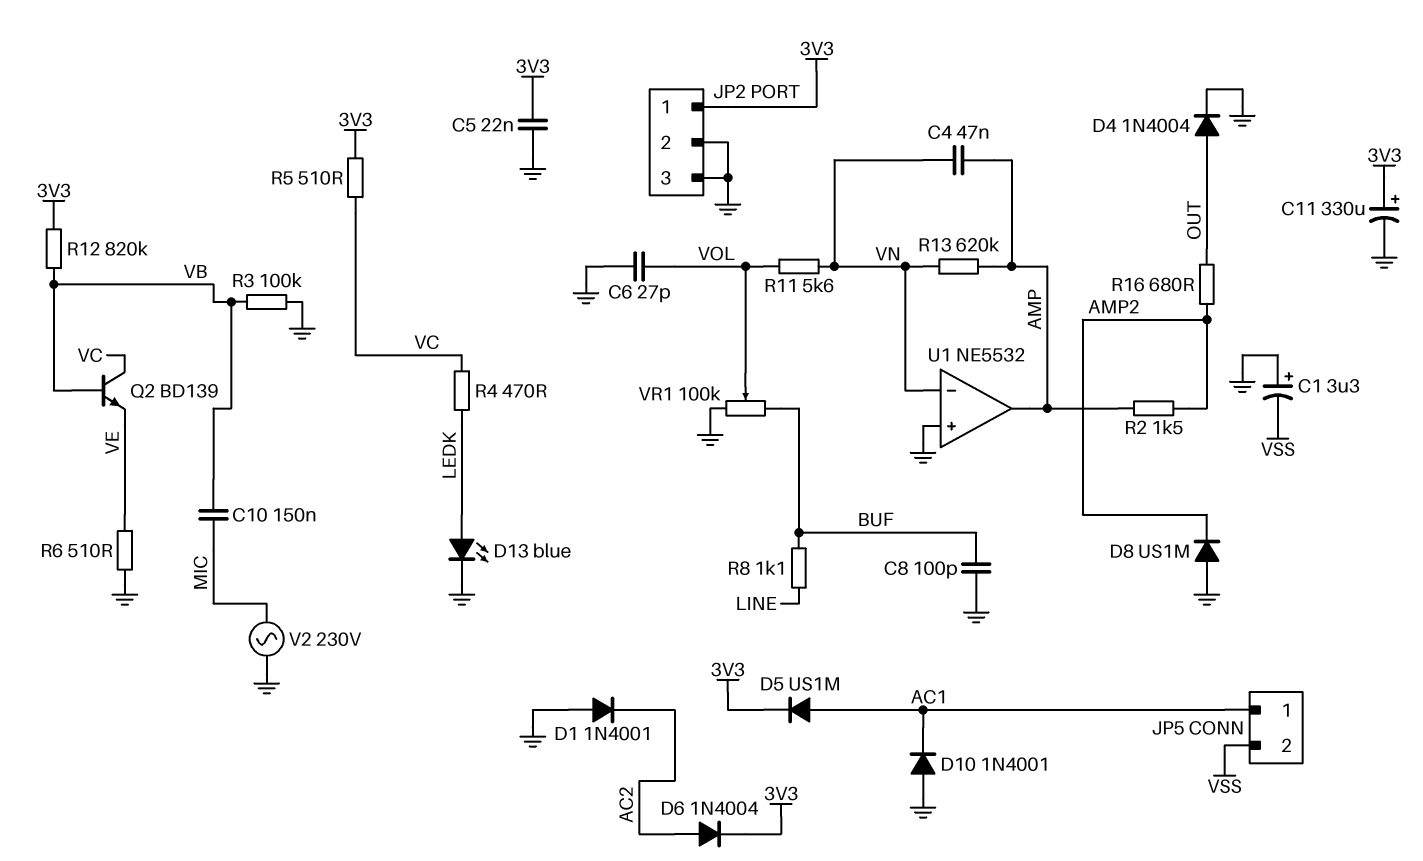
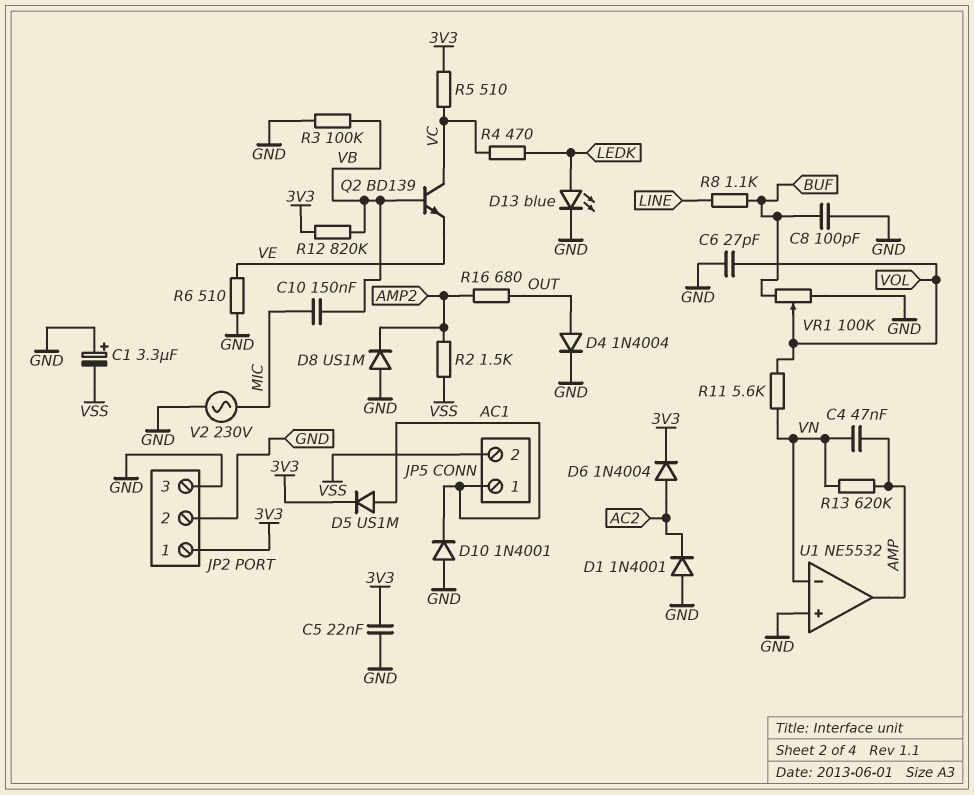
C11: 330uF (plus 3V3, minus GND) -> none
R2: 1.5k (AMP, AMP2) -> 1.5k (AMP2, VSS)

